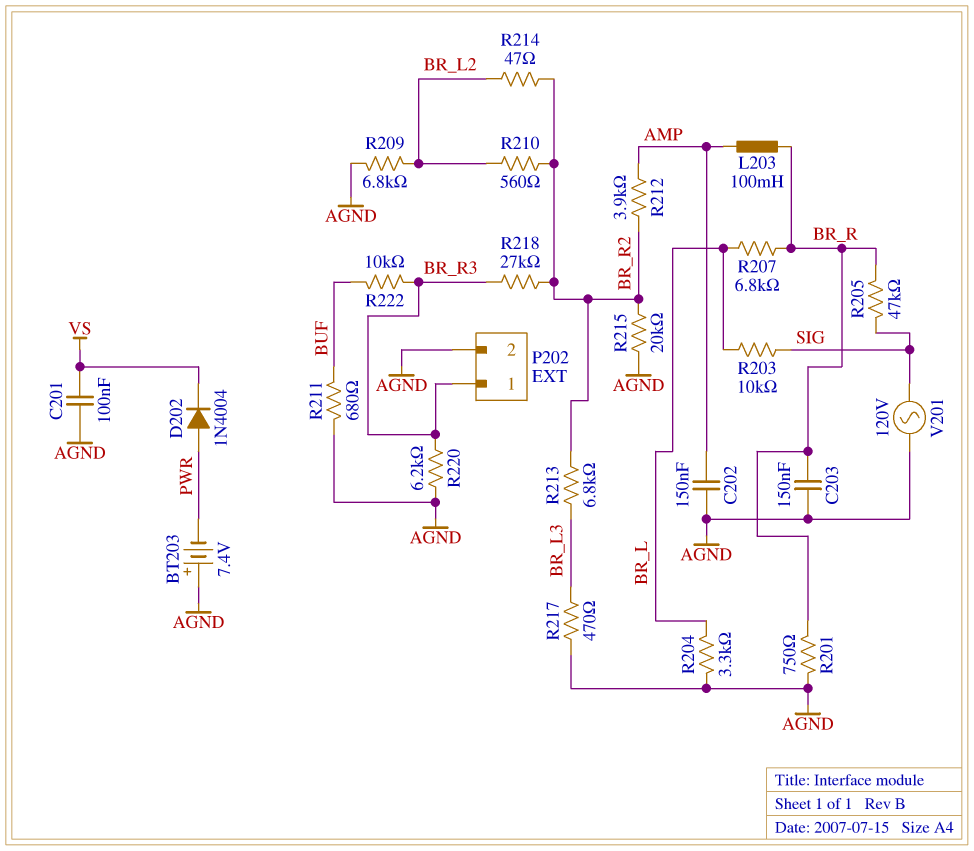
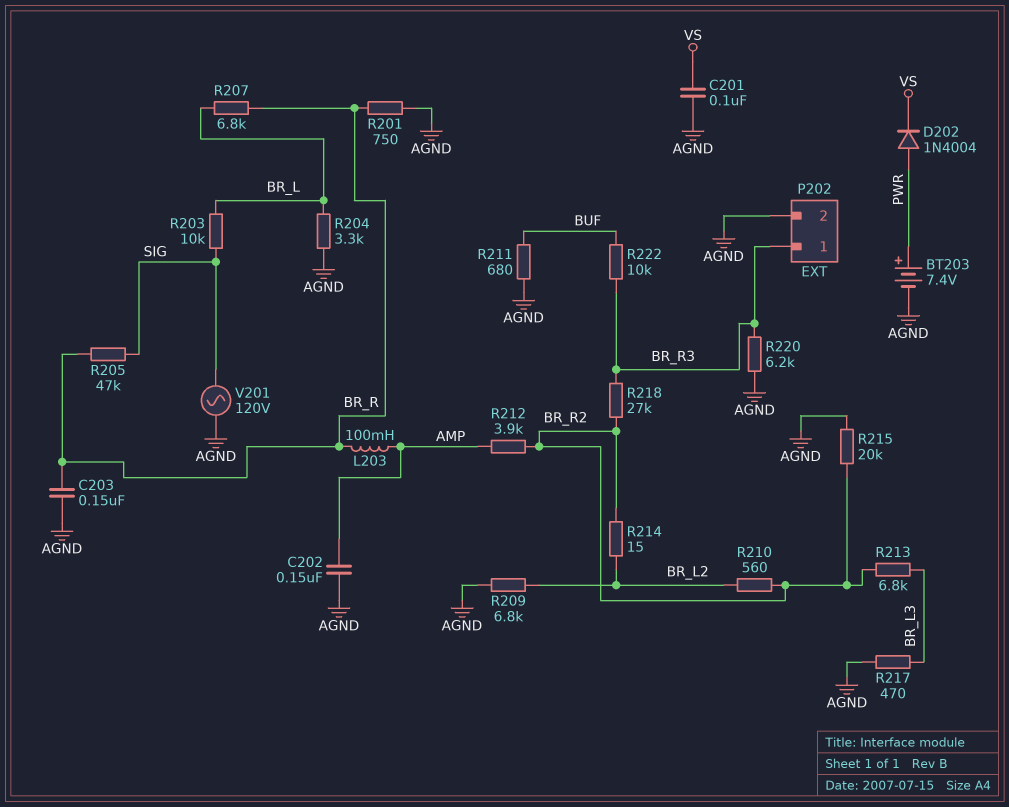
BT203: 7.4V (plus AGND, minus PWR) -> 7.4V (plus PWR, minus AGND)
R214: 47 (BR_L2, BR_R2) -> 15 (BR_L2, BR_R2)

